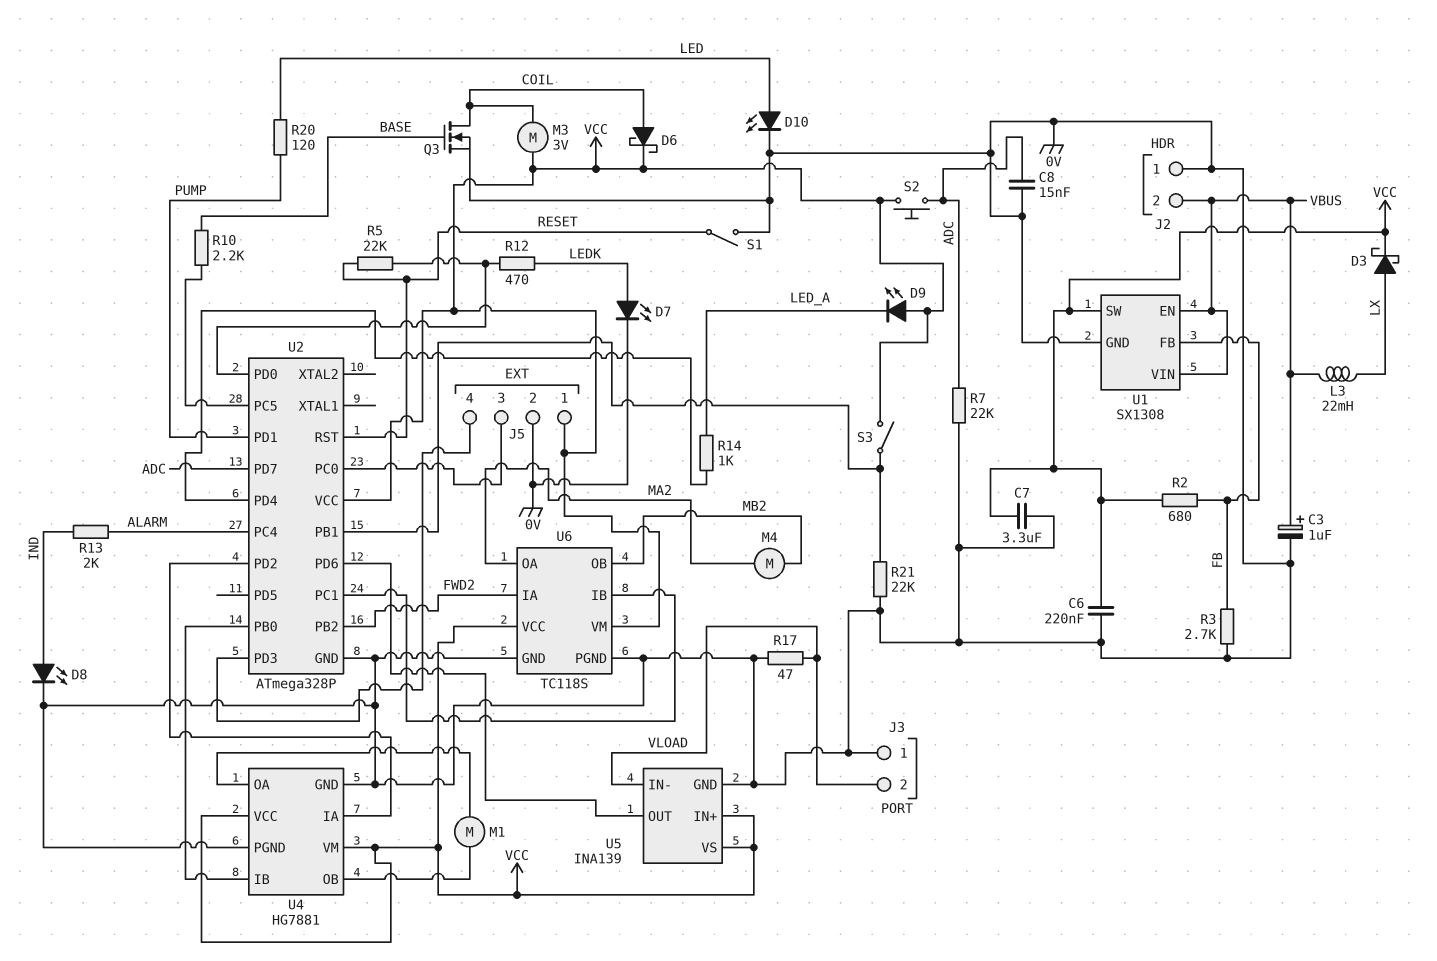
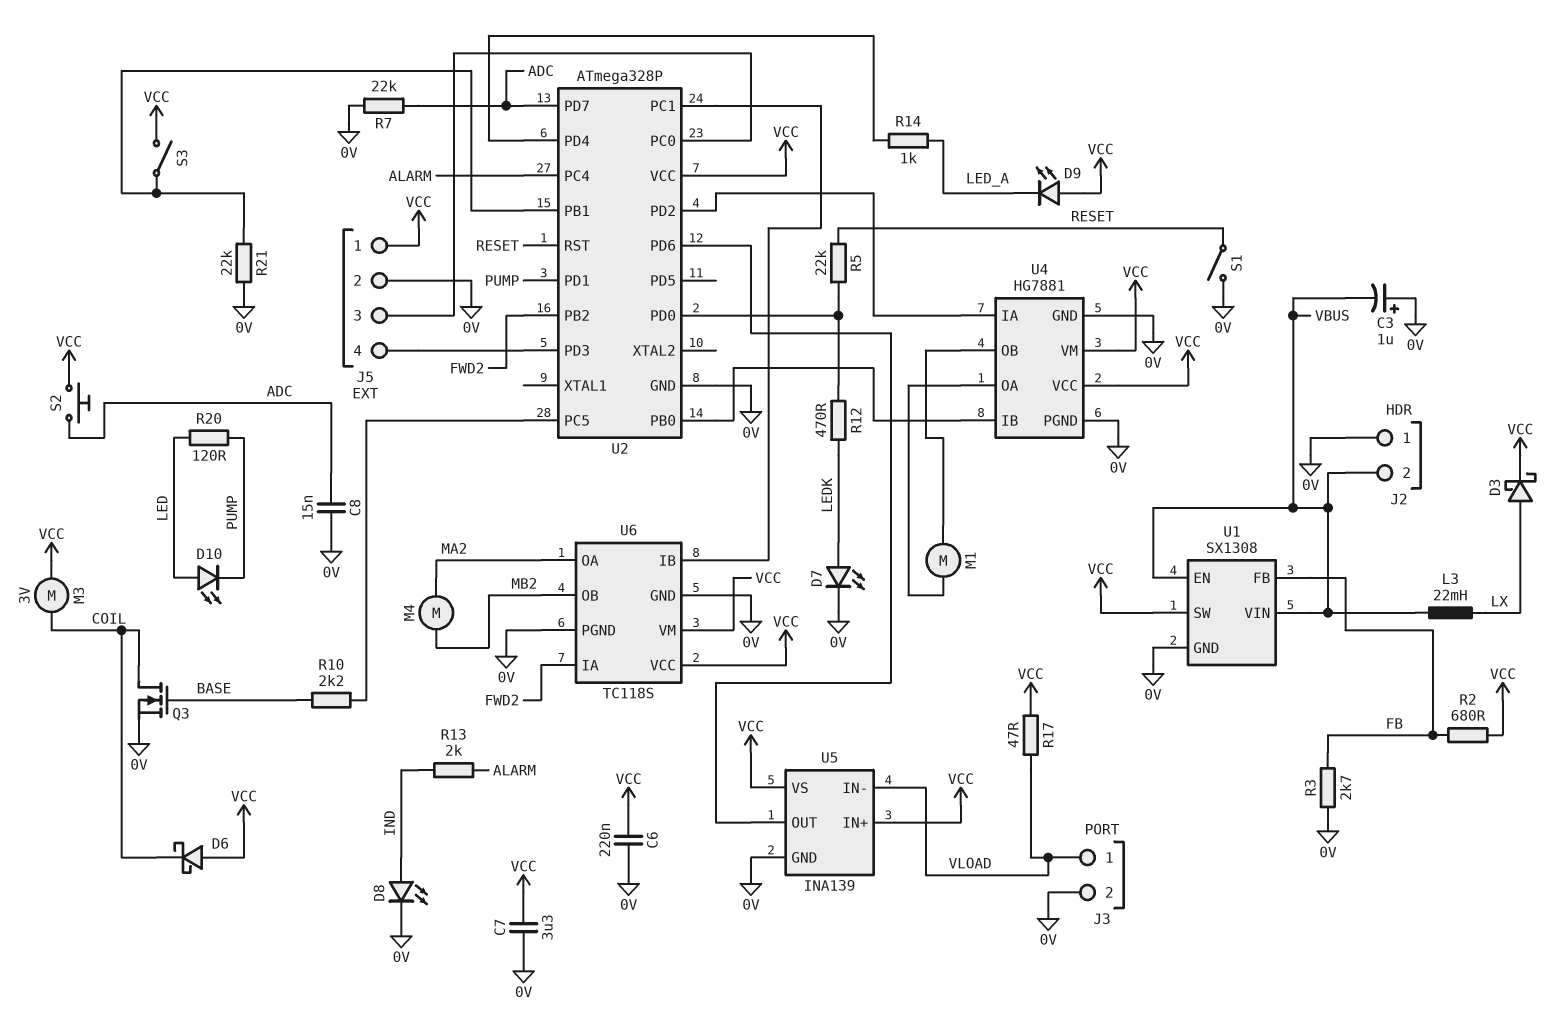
C3: 1uF (plus VBUS, minus 0V) -> 1uF (plus 0V, minus VBUS)
D6: schottky (A COIL, K VCC) -> schottky (A VCC, K COIL)
D10: LED (A LED, K 0V) -> LED (A LED, K PUMP)
J3 pin 1: 0V -> VLOAD
J3 pin 2: VLOAD -> 0V
R17: 47 (0V, VLOAD) -> 47 (VCC, VLOAD)

